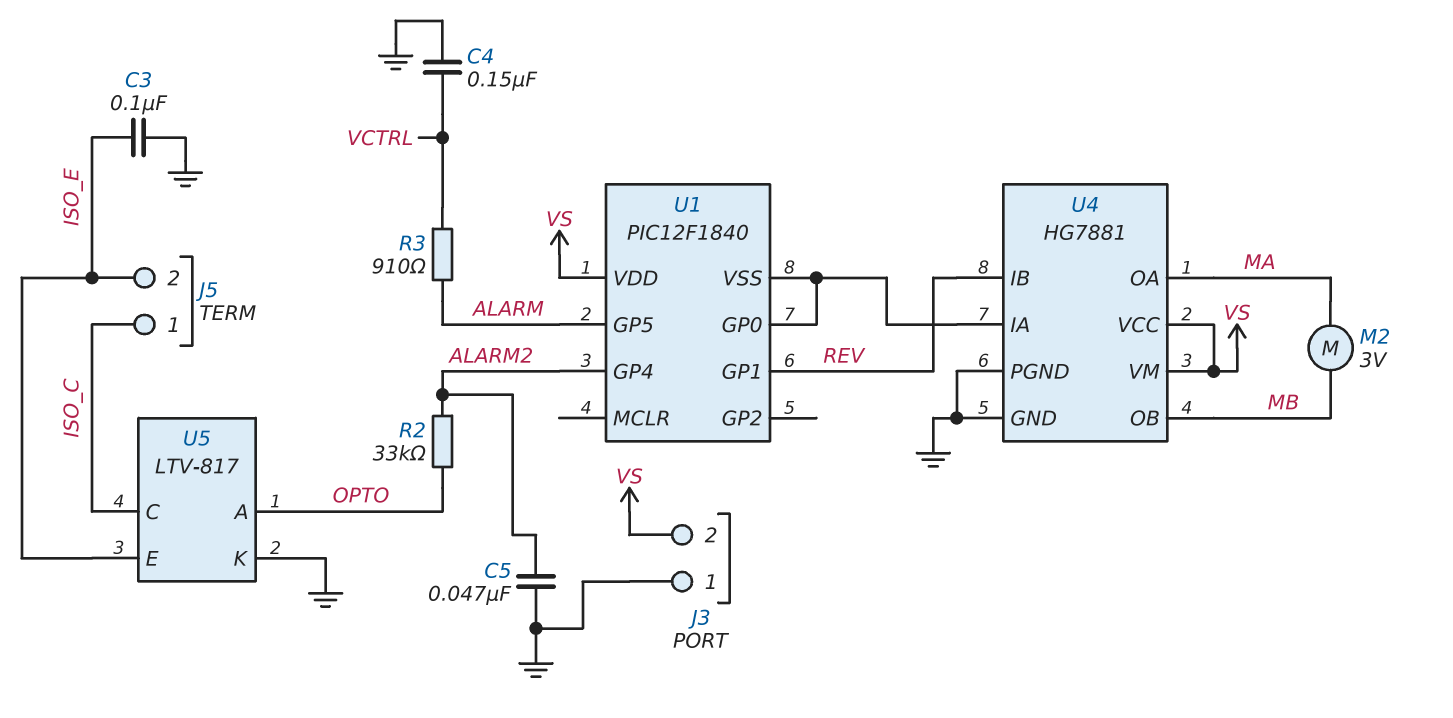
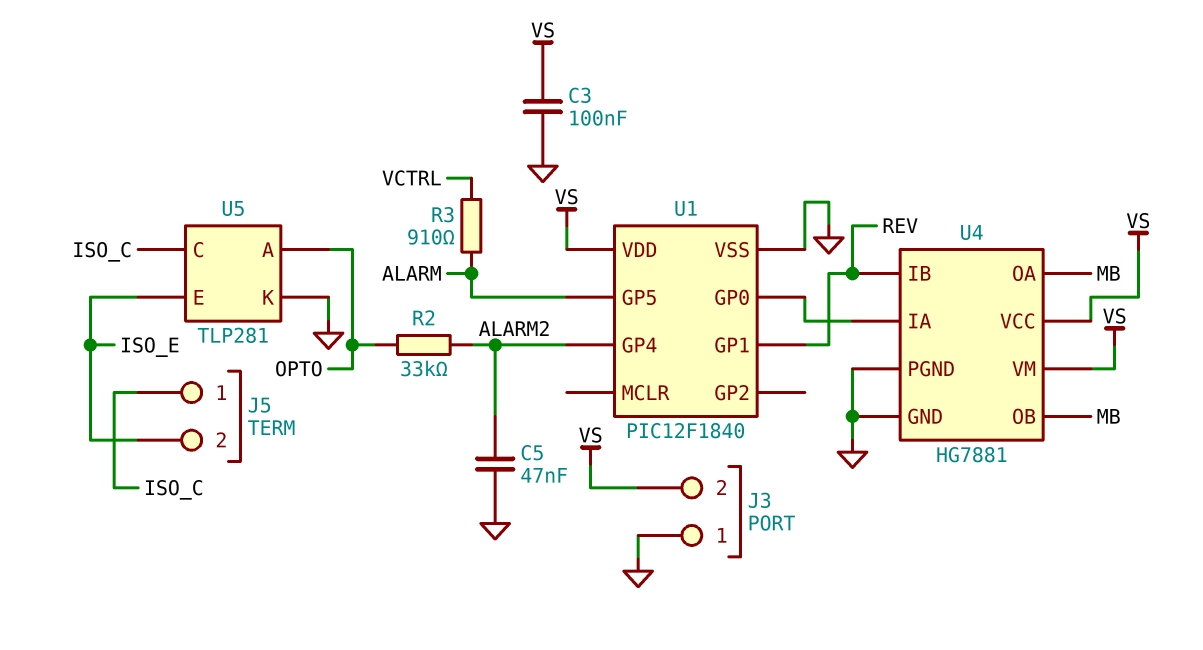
C3: 100nF (GND, ISO_E) -> 100nF (GND, VS)
C4: 150nF (GND, VCTRL) -> none
M2: motor 3V (MA, MB) -> none
U1 pin VSS: U1/GP0 -> GND
U4 pin OA: MA -> MB
U5: LTV-817 -> TLP281

